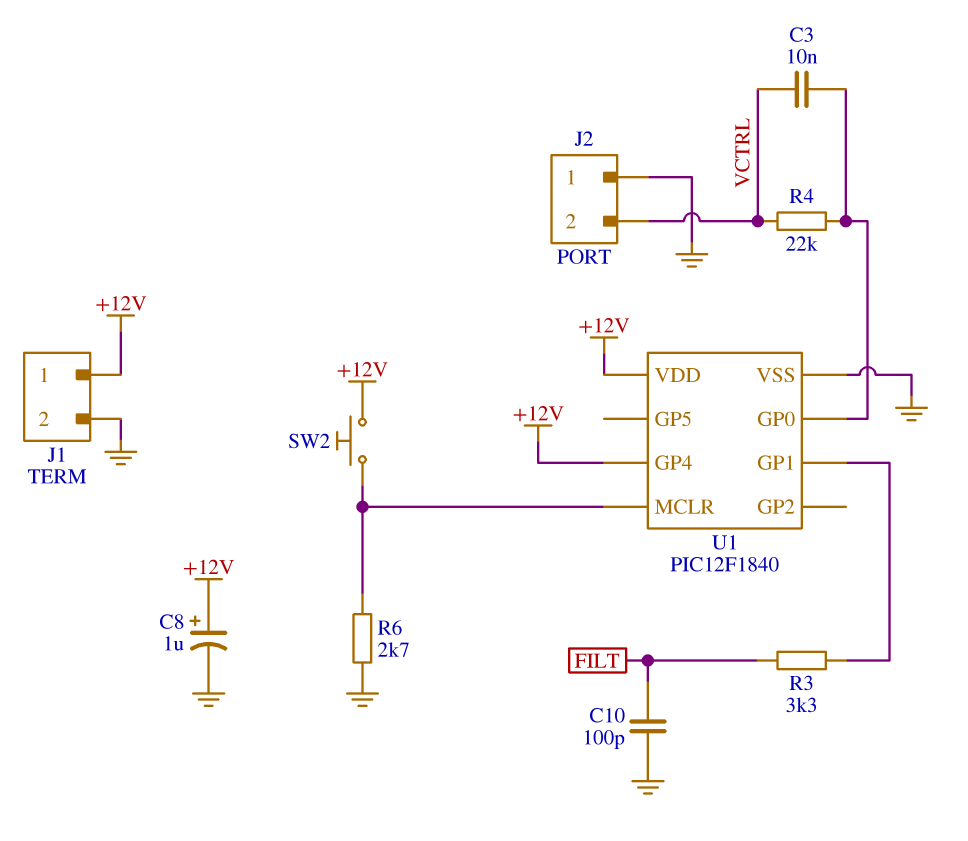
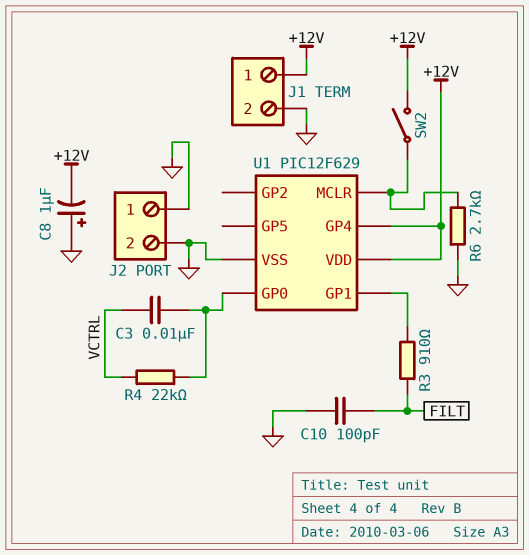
C8: 1uF (plus +12V, minus GND) -> 1uF (plus GND, minus +12V)
J2 pin 2: VCTRL -> GND
R3: 3.3k (FILT, U1/GP1) -> 910 (FILT, U1/GP1)
SW2: button (+12V, U1/MCLR) -> switch (+12V, U1/MCLR)
U1: PIC12F1840 -> PIC12F629

